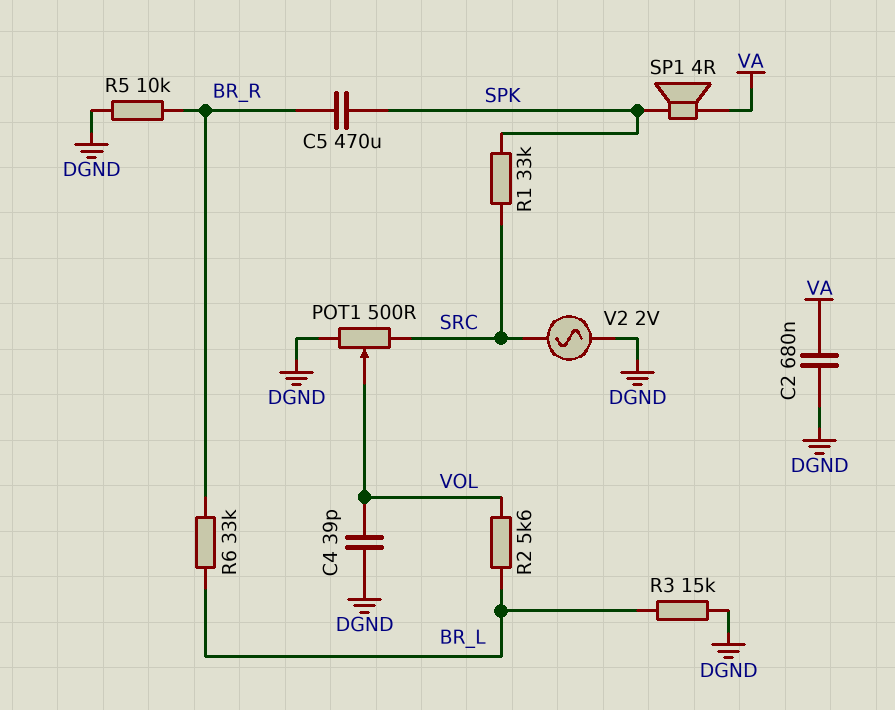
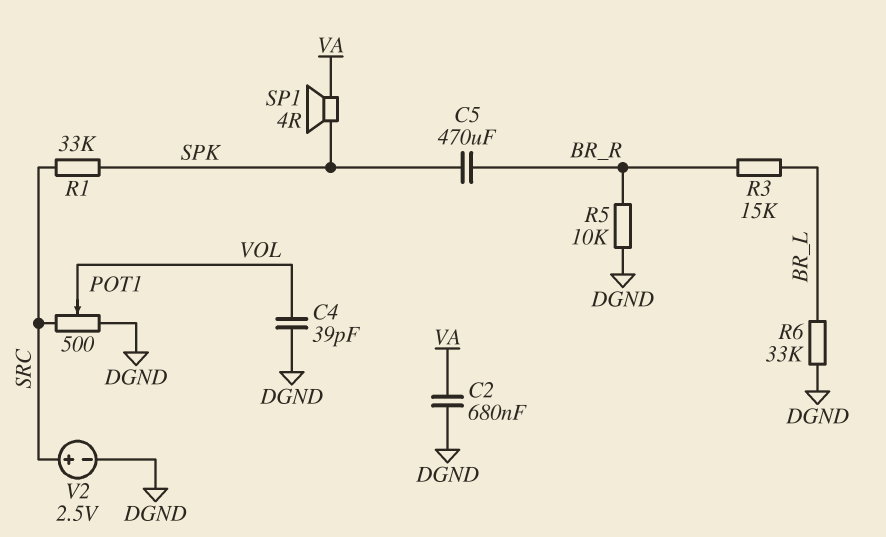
R2: 5.6k (BR_L, VOL) -> none
R3: 15k (BR_L, DGND) -> 15k (BR_L, BR_R)
R6: 33k (BR_L, BR_R) -> 33k (BR_L, DGND)
V2: AC 2V (DGND, SRC) -> 2.5V (plus SRC, minus DGND)

